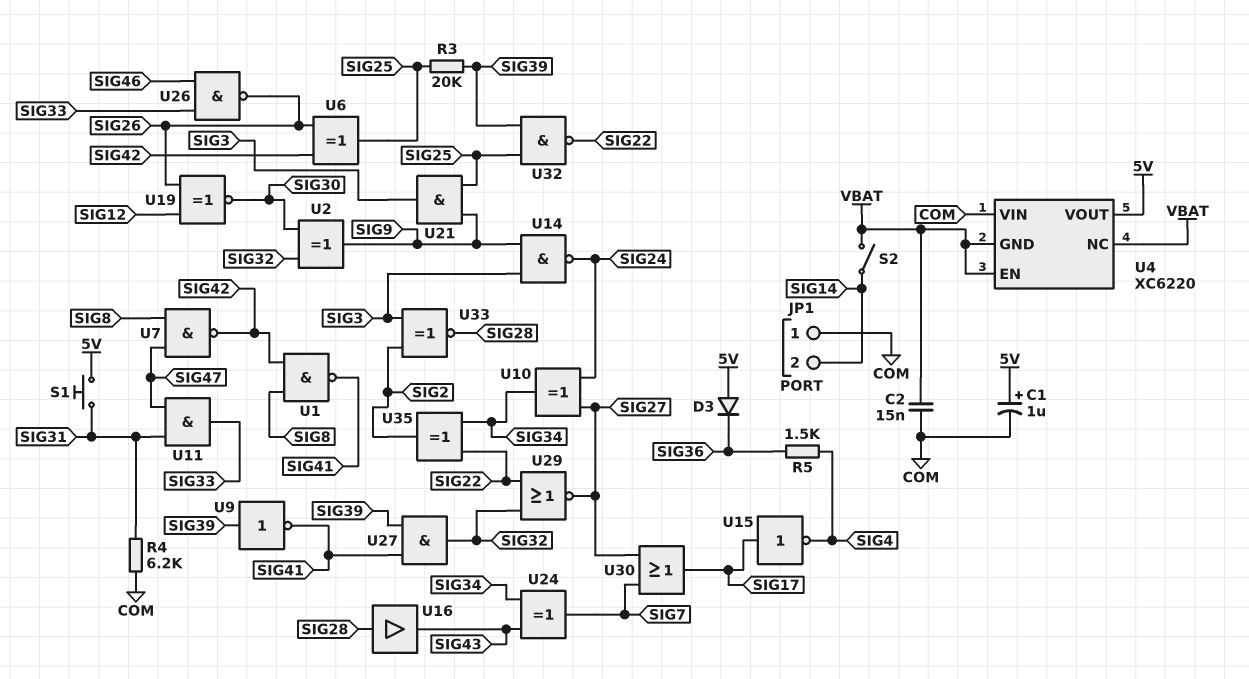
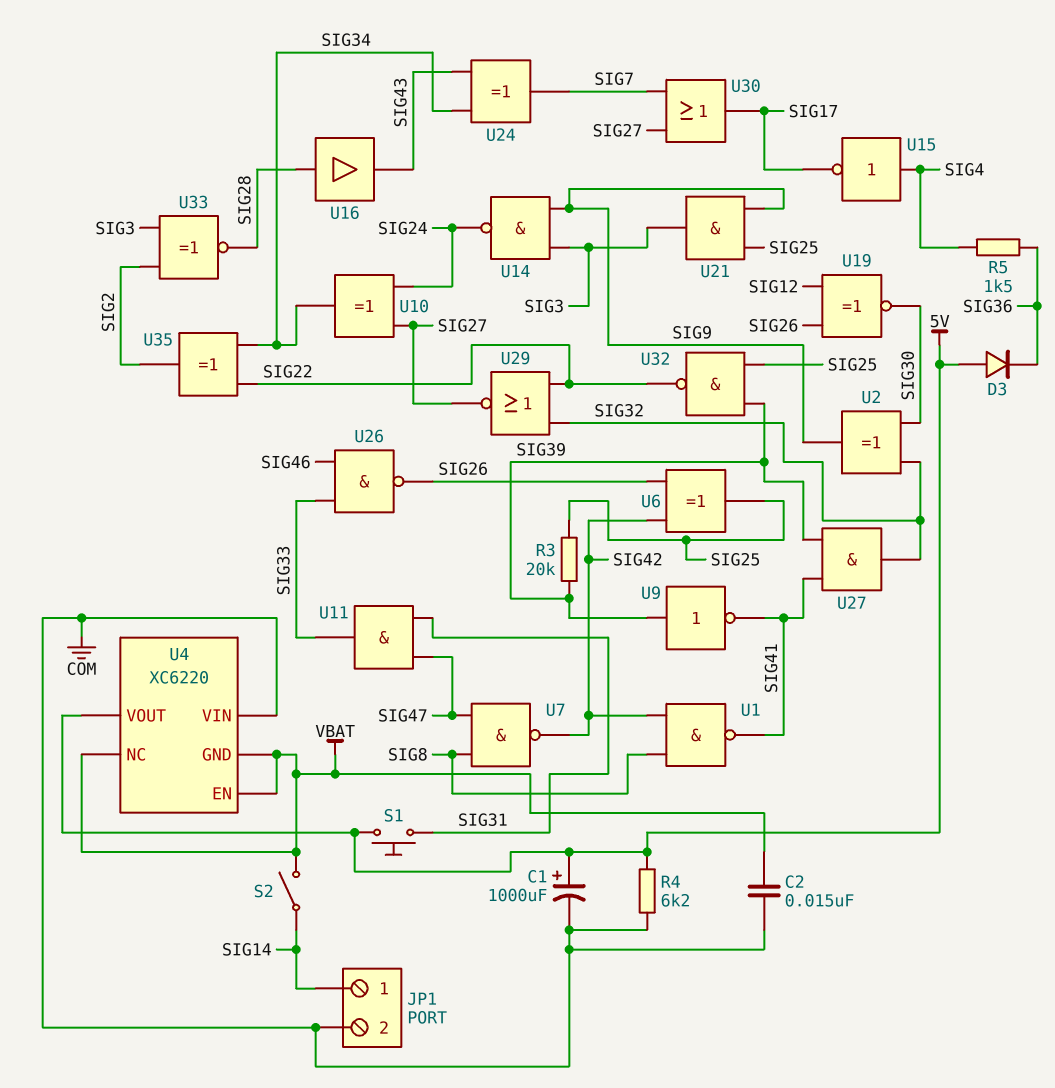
C1: 1uF (plus 5V, minus COM) -> 1000uF (plus 5V, minus COM)
JP1 pin 1: COM -> SIG14
JP1 pin 2: SIG14 -> COM
R4: 6.2k (COM, SIG31) -> 6.2k (5V, COM)
U15: NOT (in SIG17, out SIG4) -> NOT (in SIG4, out SIG17)

